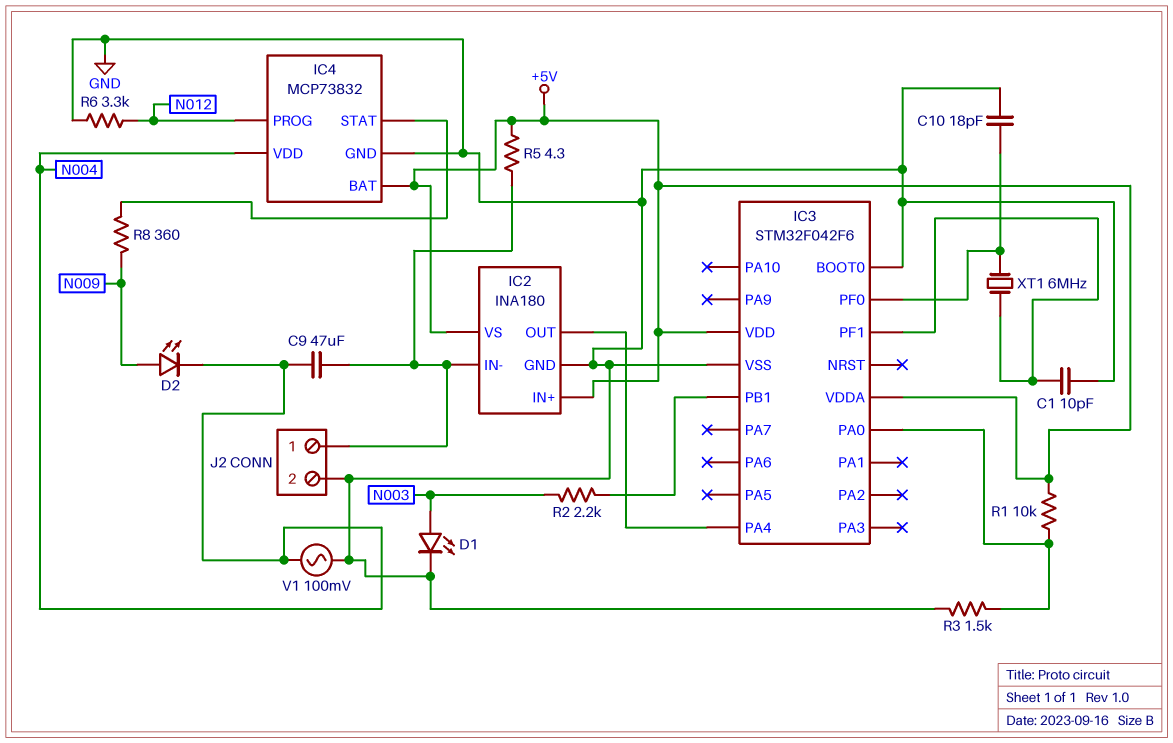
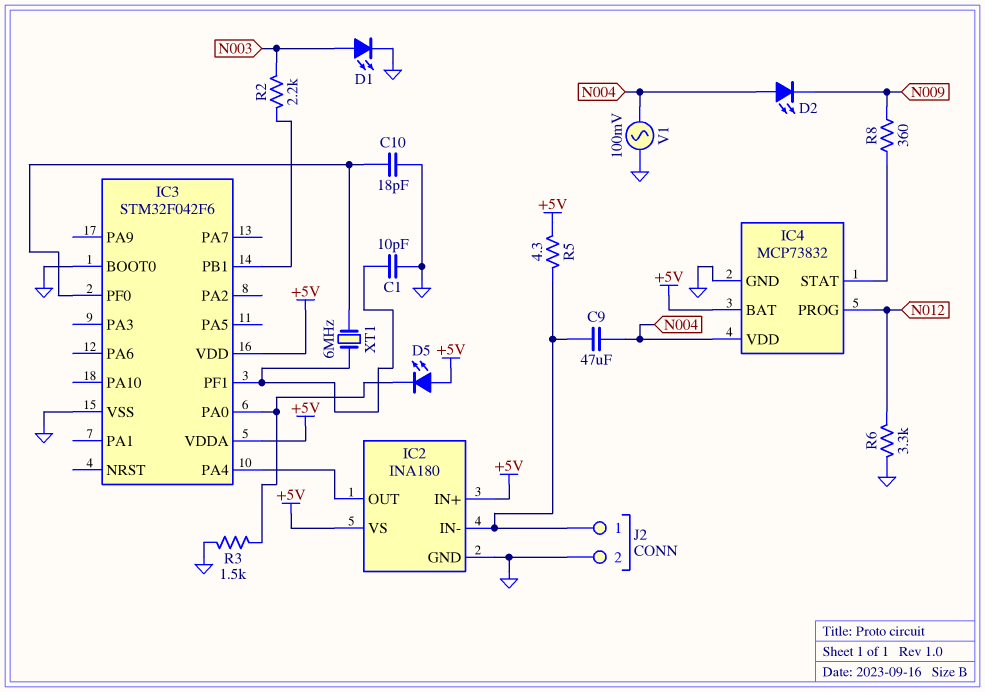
D2: LED (A N009, K N004) -> LED (A N004, K N009)
D5: none -> LED (A +5V, K IC3/PA0)
R1: 10k (+5V, IC3/PA0) -> none

